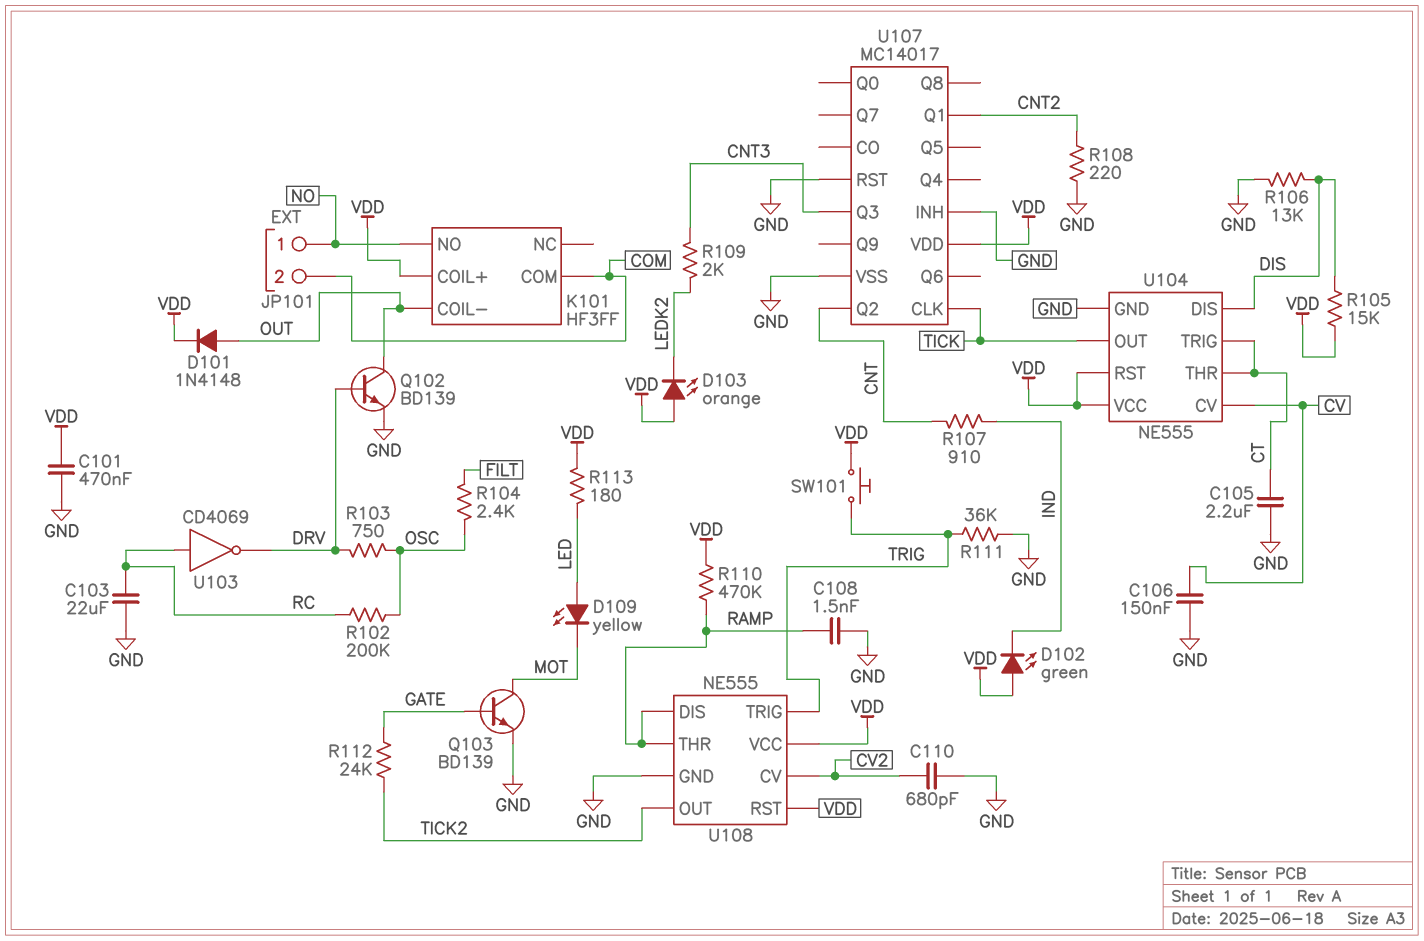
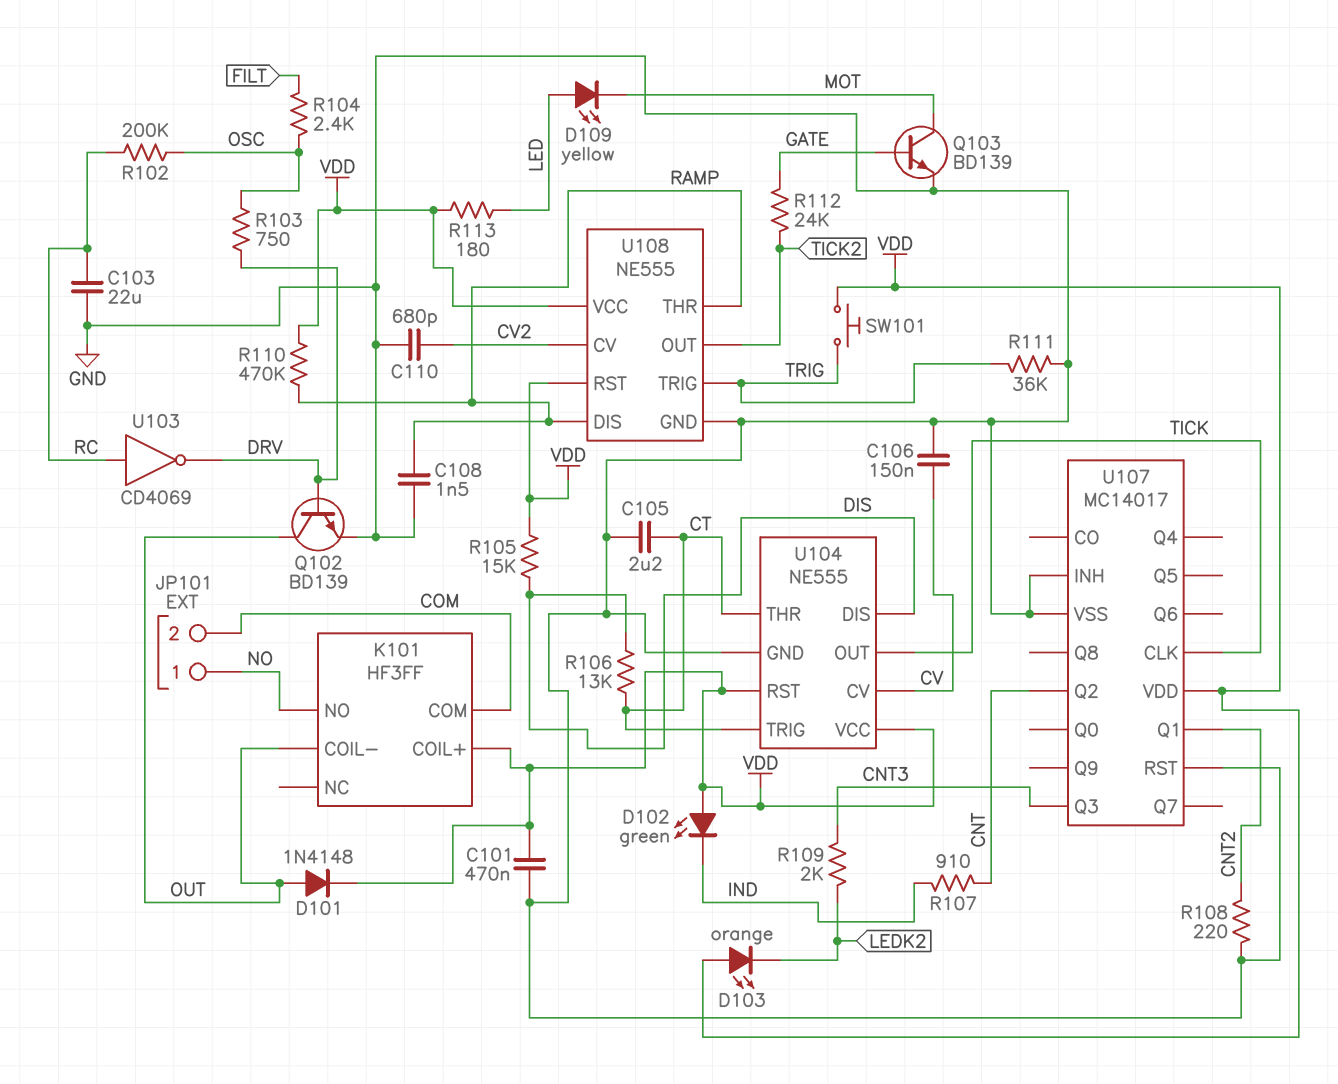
R106: 13k (DIS, GND) -> 13k (CT, DIS)

